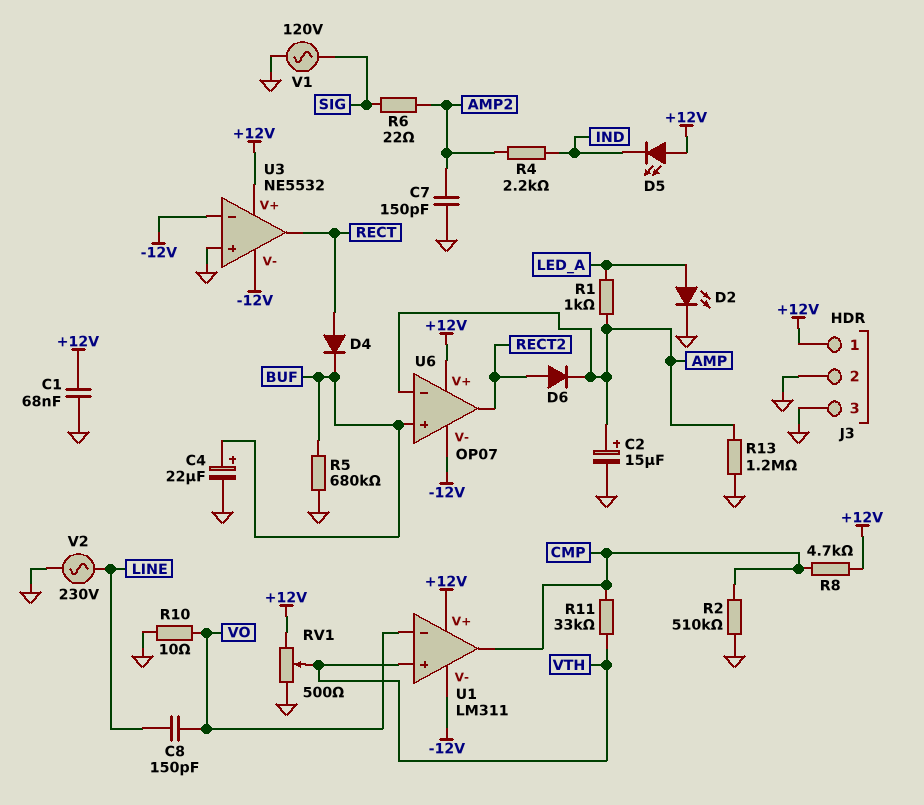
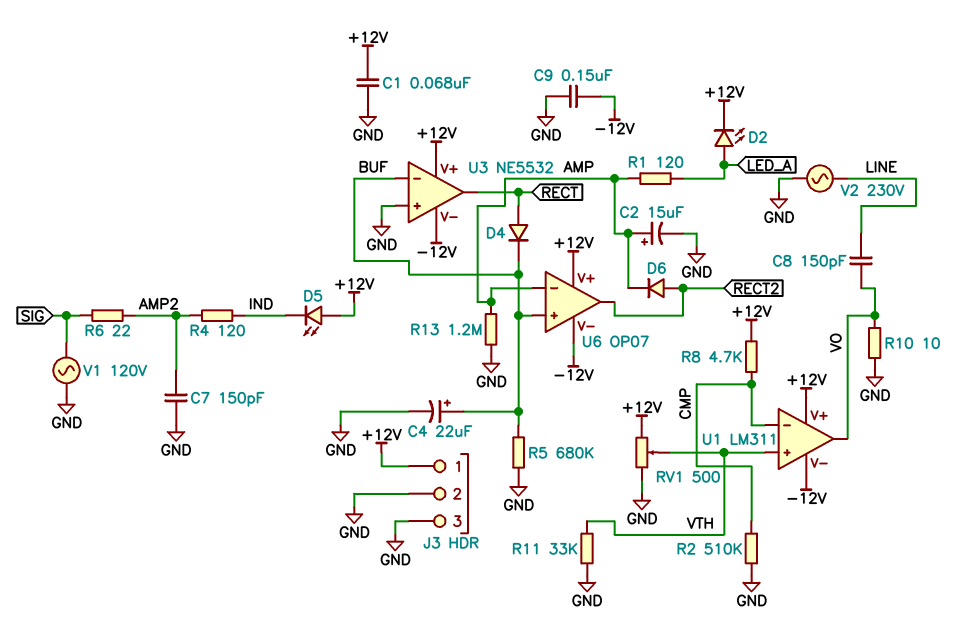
C9: none -> 150nF (-12V, GND)
D2: LED (A LED_A, K GND) -> LED (A LED_A, K +12V)
R1: 1k (AMP, LED_A) -> 120 (AMP, LED_A)
R4: 2.2k (AMP2, IND) -> 120 (AMP2, IND)
R11: 33k (CMP, VTH) -> 33k (GND, VTH)
U1 pin in-: VO -> CMP
U1 pin out: CMP -> VO
U3 pin in-: -12V -> BUF

